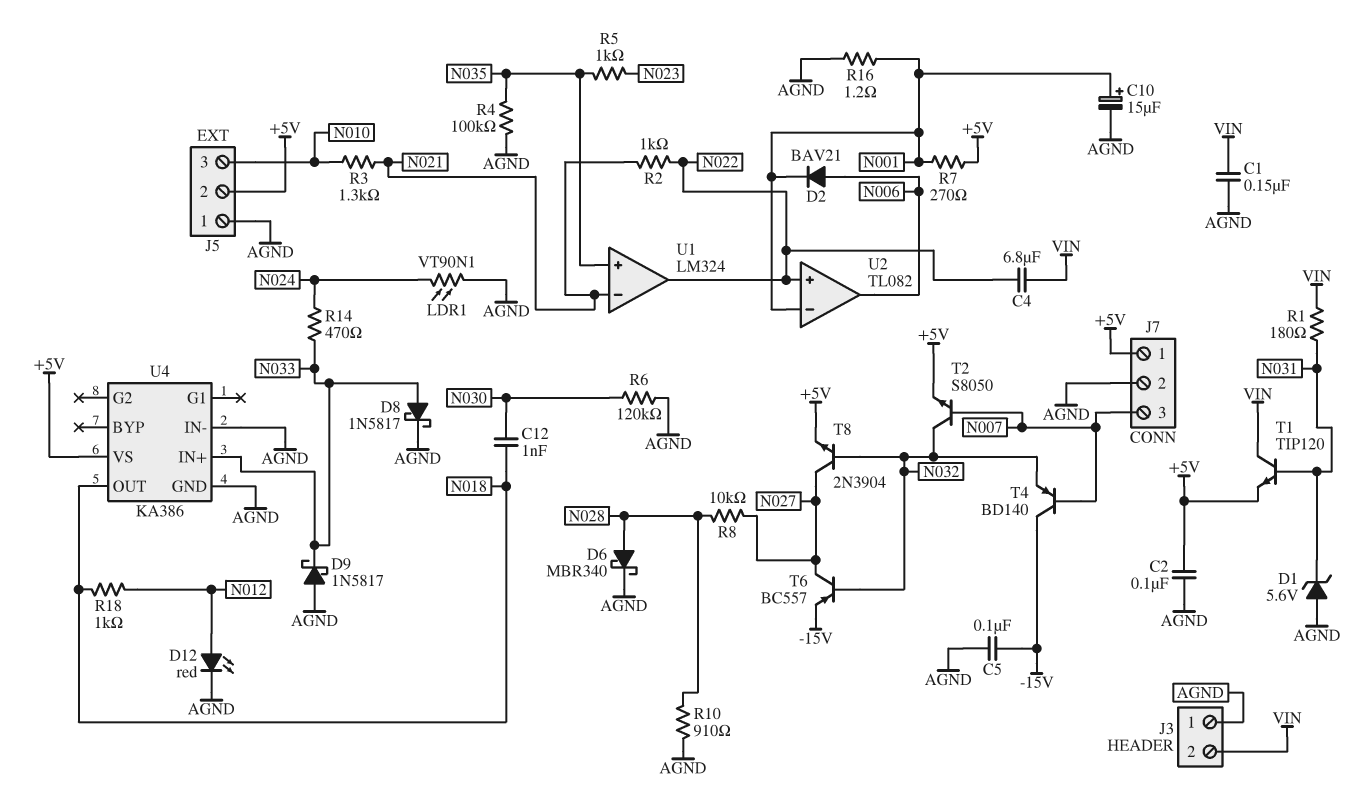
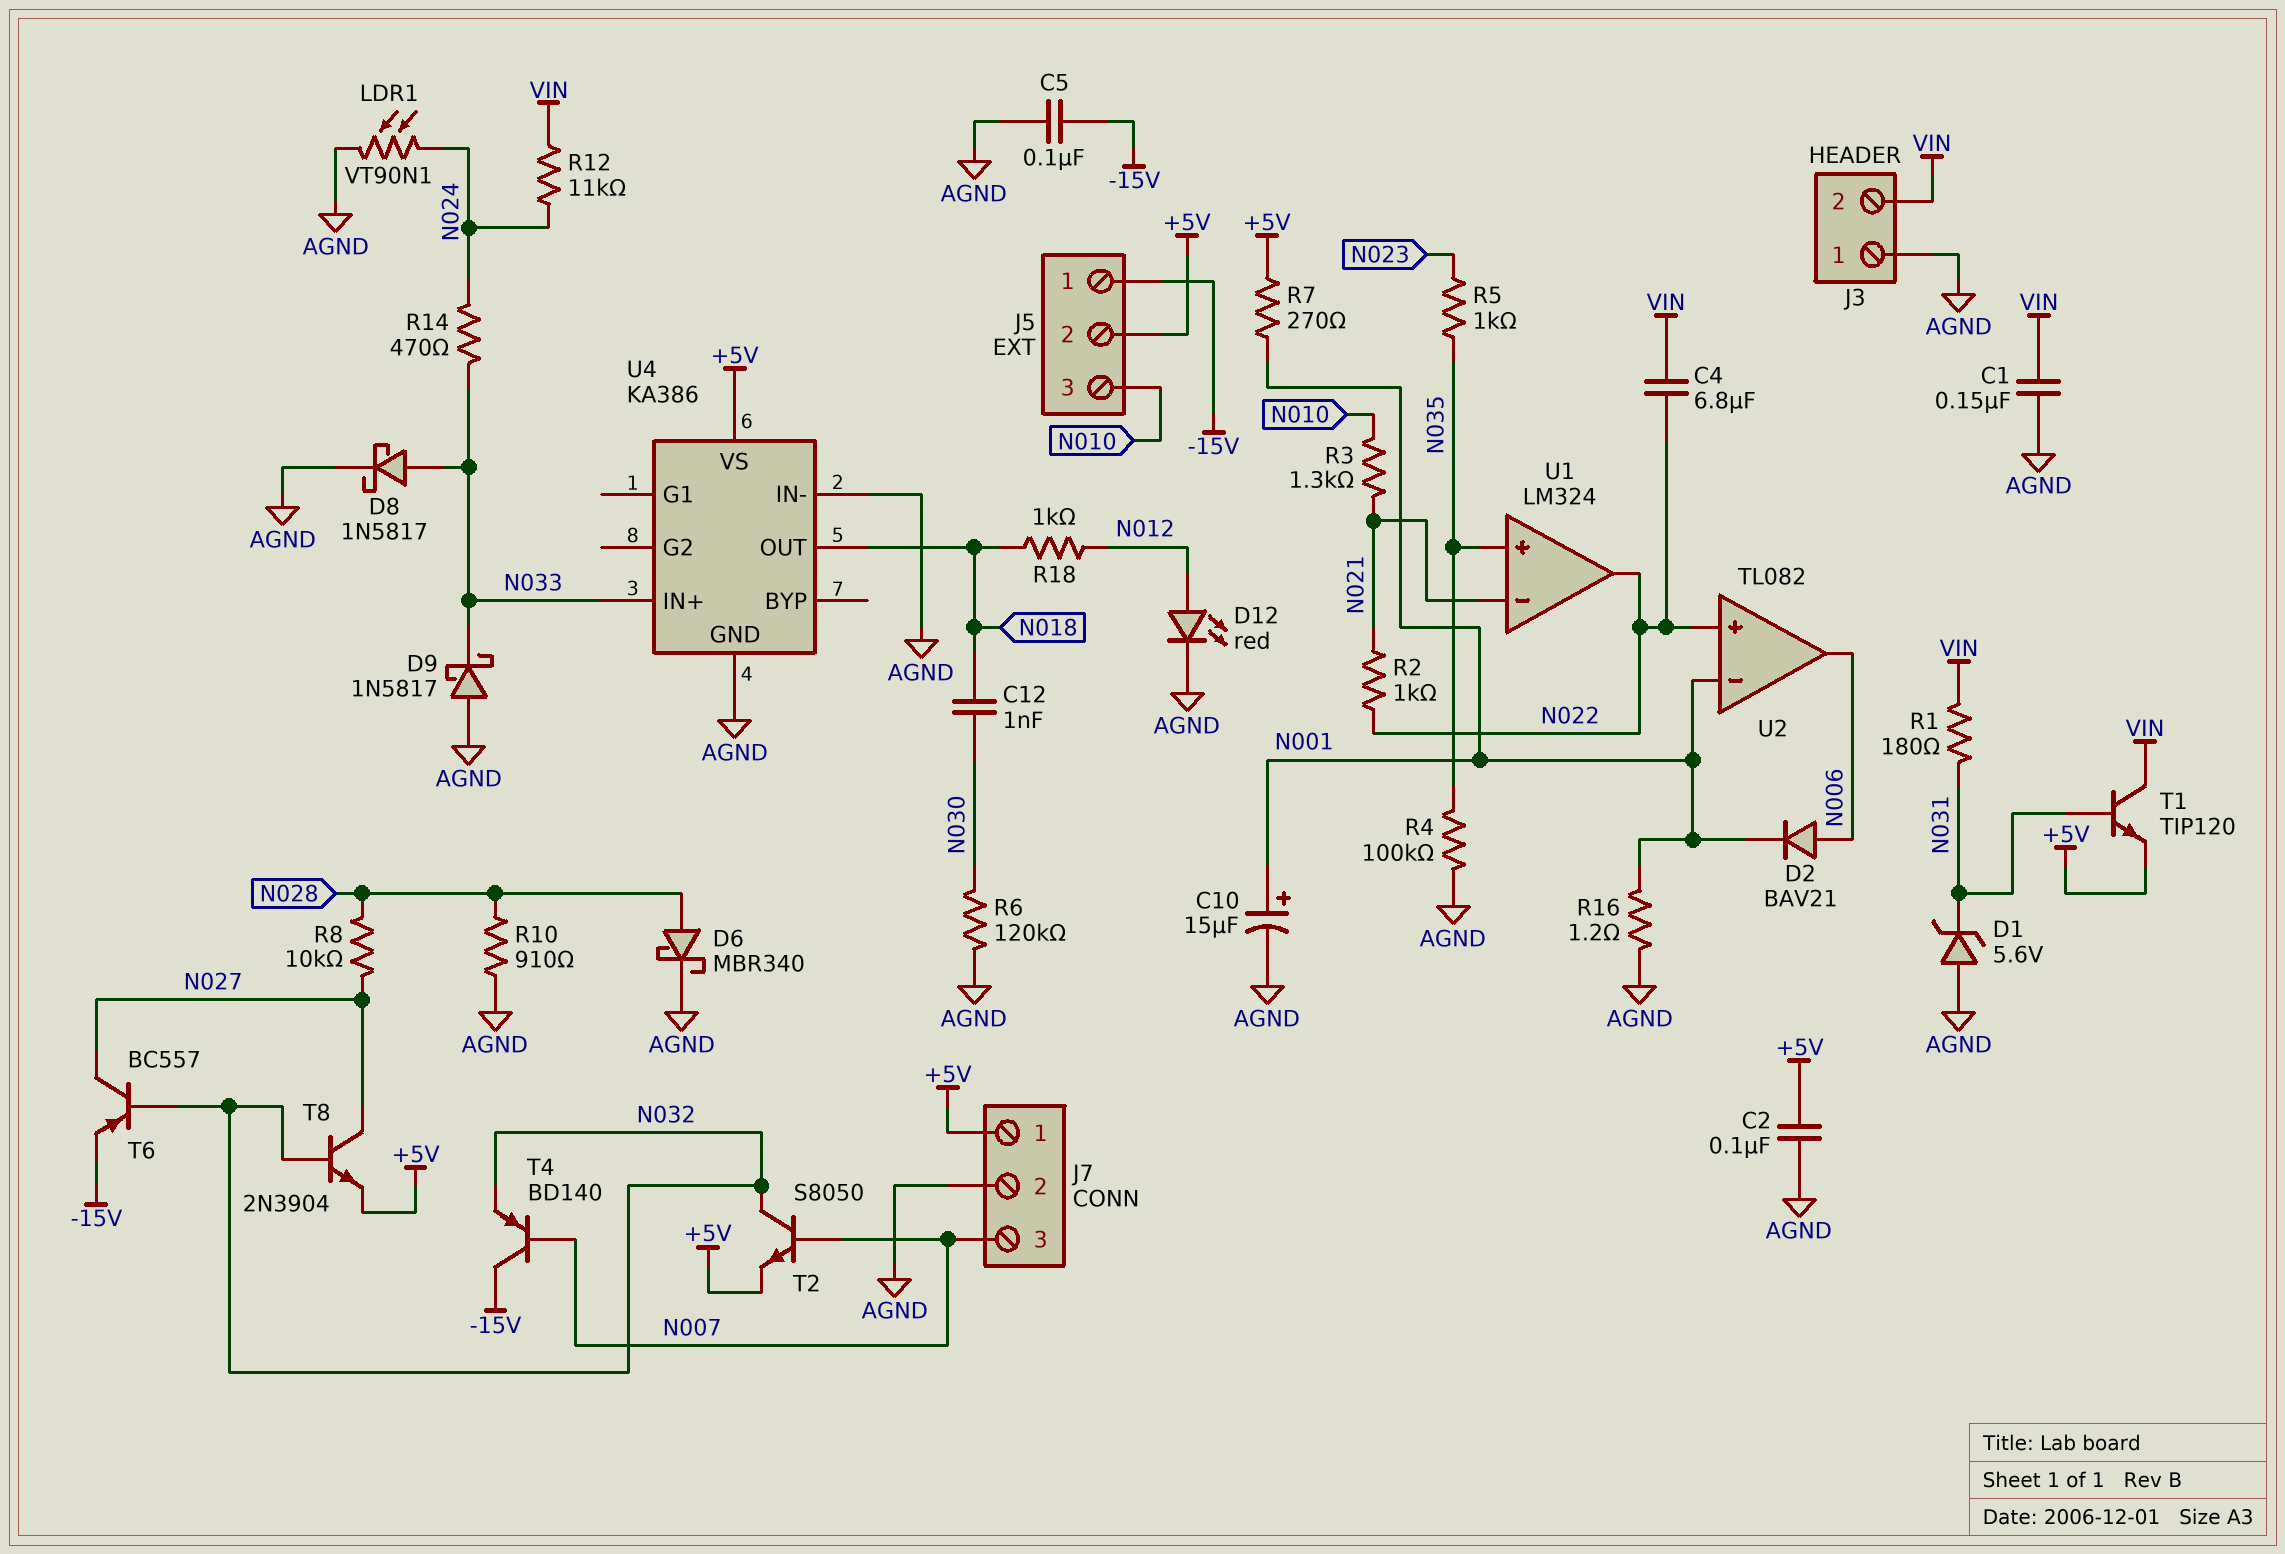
J5 pin 1: AGND -> -15V
R12: none -> 11k (N024, VIN)

